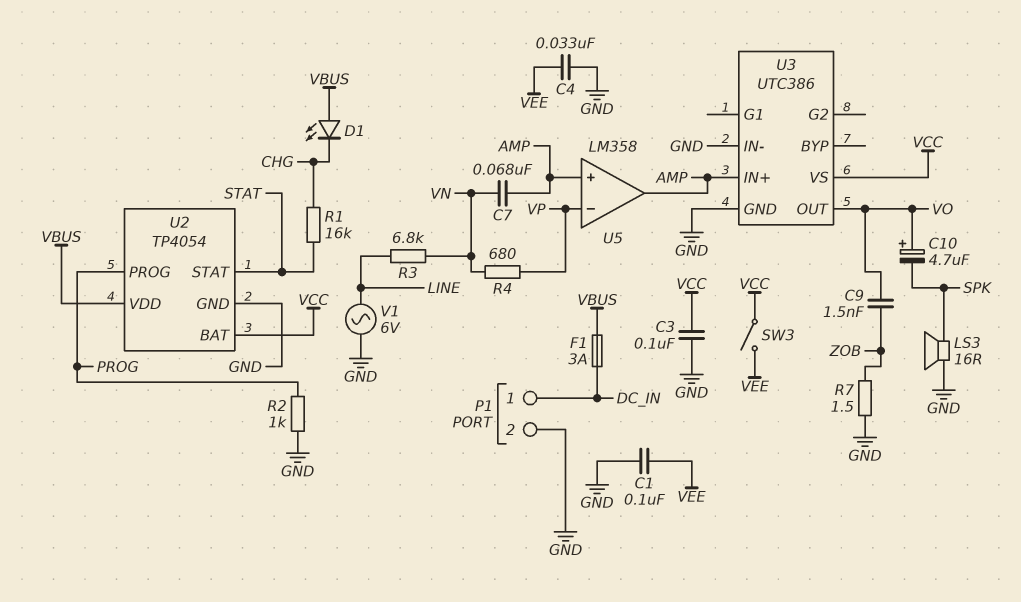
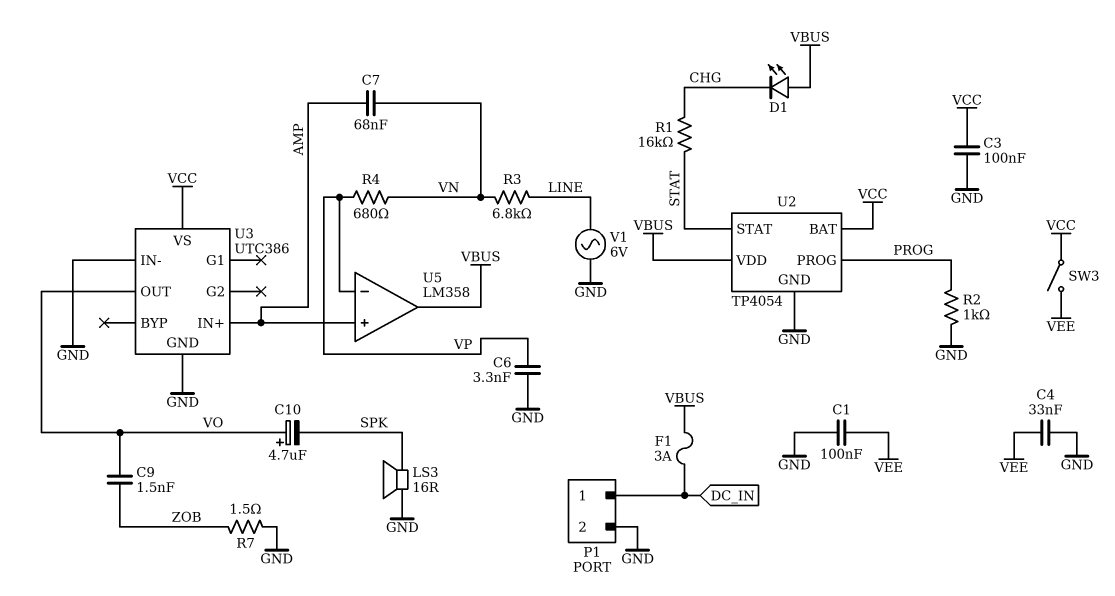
C6: none -> 3.3nF (GND, VP)
U5 pin out: AMP -> VBUS

